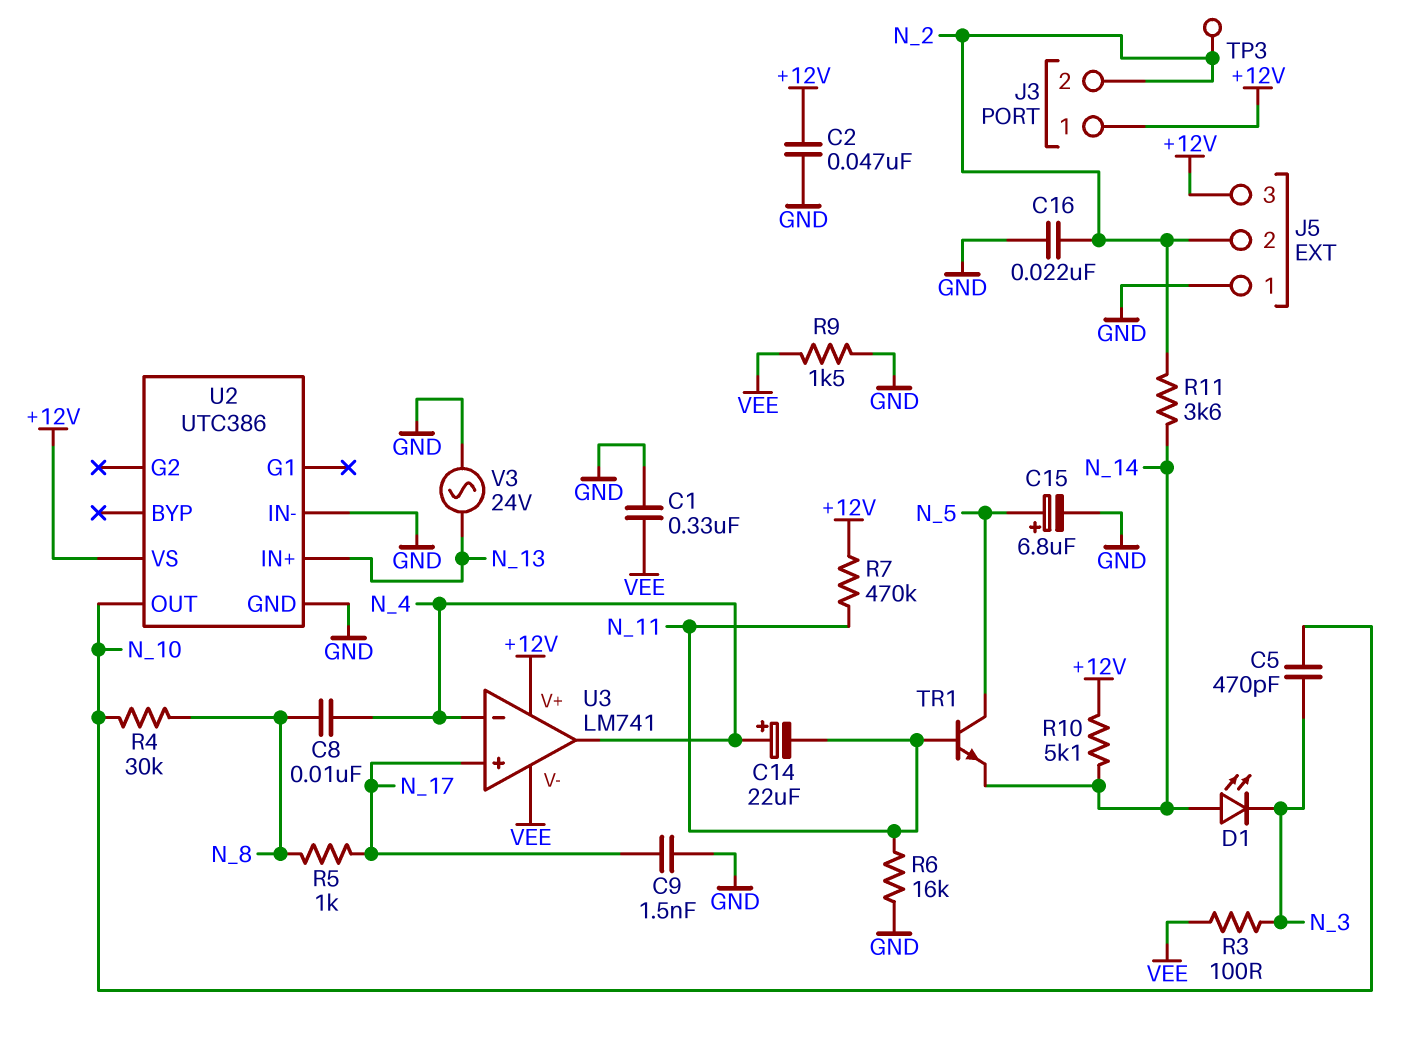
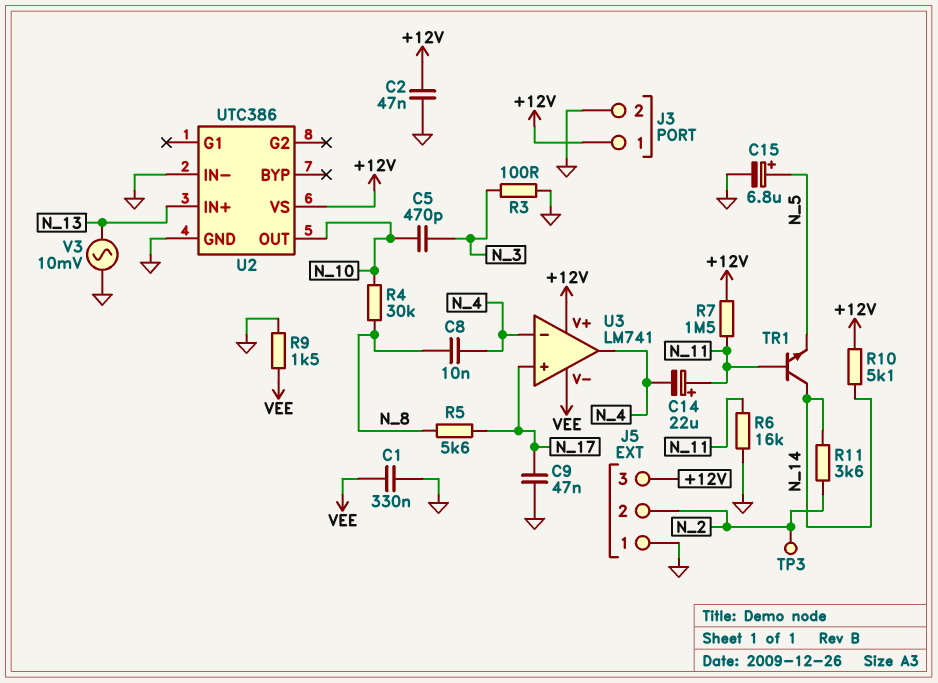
C9: 1.5nF (GND, N_17) -> 47nF (GND, N_17)
C14: 22uF (plus N_4, minus N_11) -> 22uF (plus N_11, minus N_4)
C16: 22nF (GND, N_2) -> none
D1: LED (A N_14, K N_3) -> none
J3 pin 2: N_2 -> GND
R3: 100 (N_3, VEE) -> 100 (GND, N_3)
R5: 1k (N_8, N_17) -> 5.6k (N_8, N_17)
R7: 470k (+12V, N_11) -> 1.5M (+12V, N_11)
TR1: NPN (B N_11, C N_5, E N_14) -> NPN (B N_11, C N_14, E N_5)
V3: AC 24V (GND, N_13) -> AC 10mV (GND, N_13)

